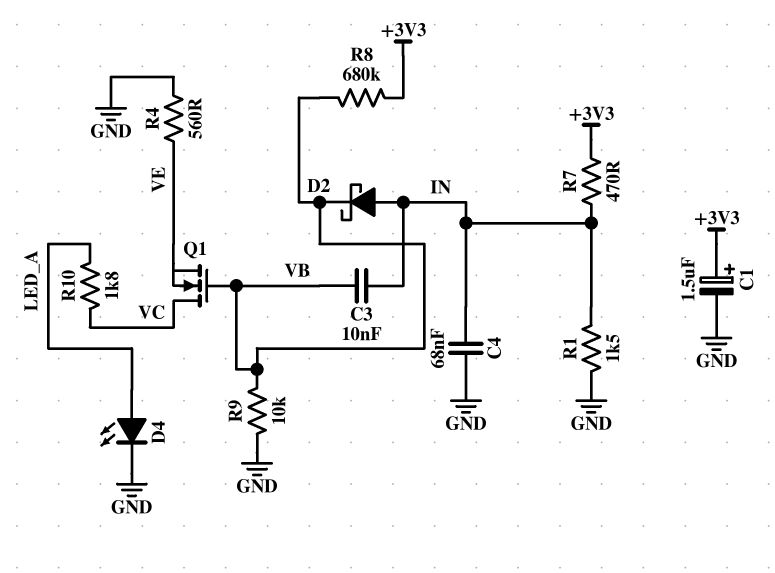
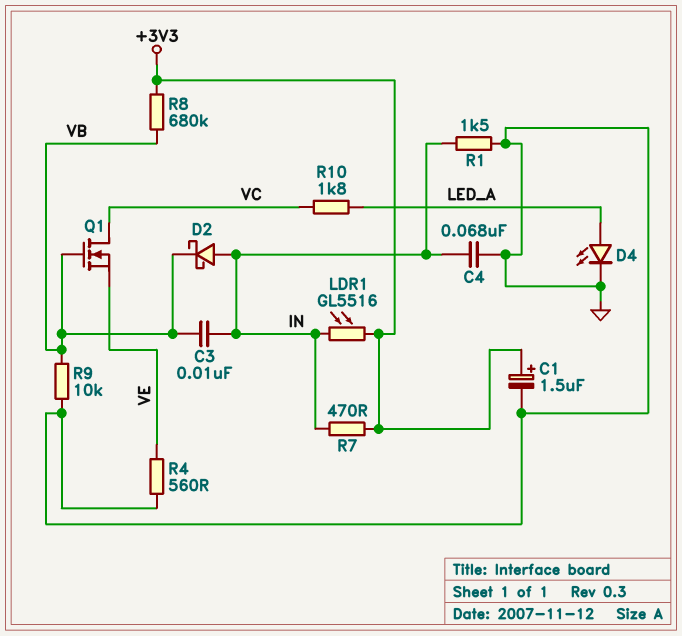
LDR1: none -> GL5516 (+3V3, IN)

